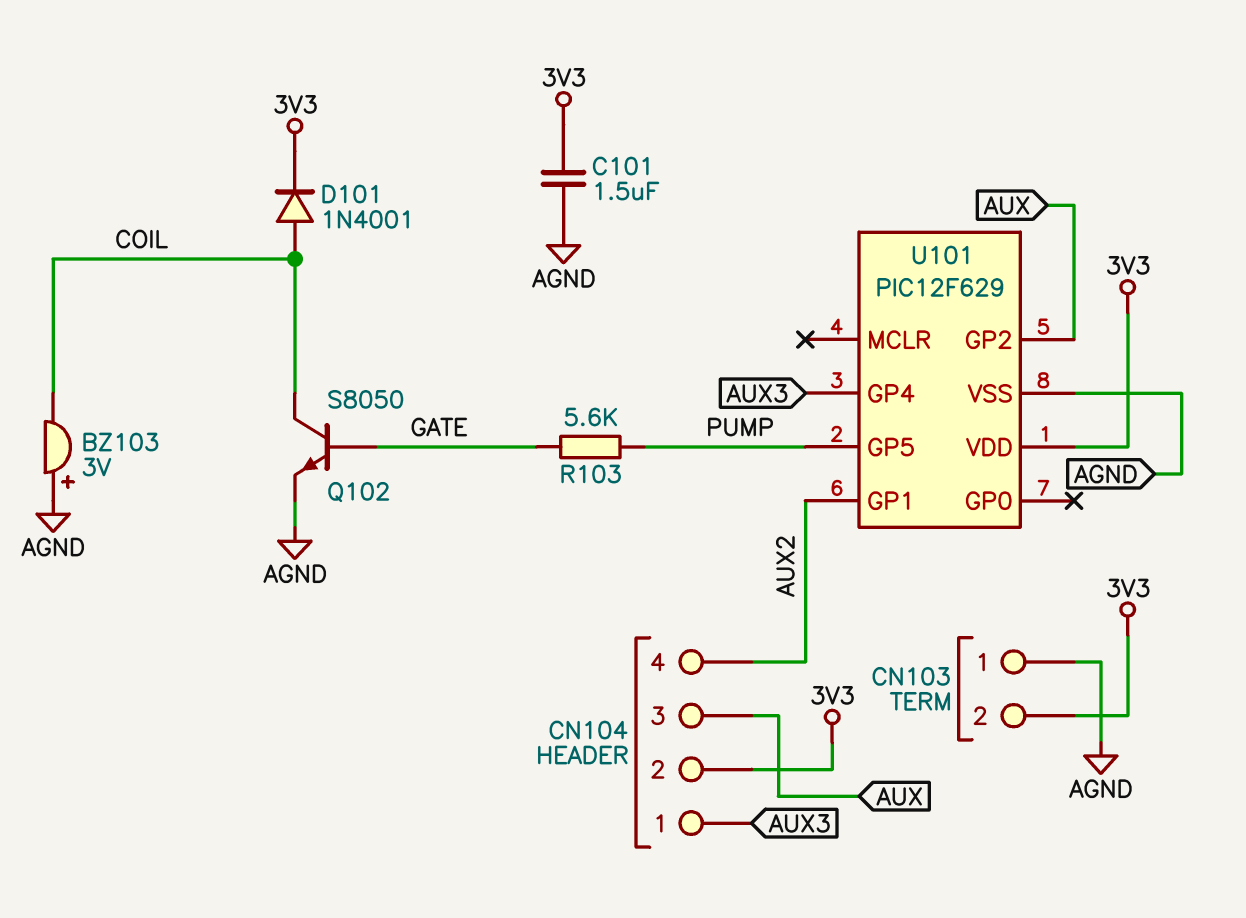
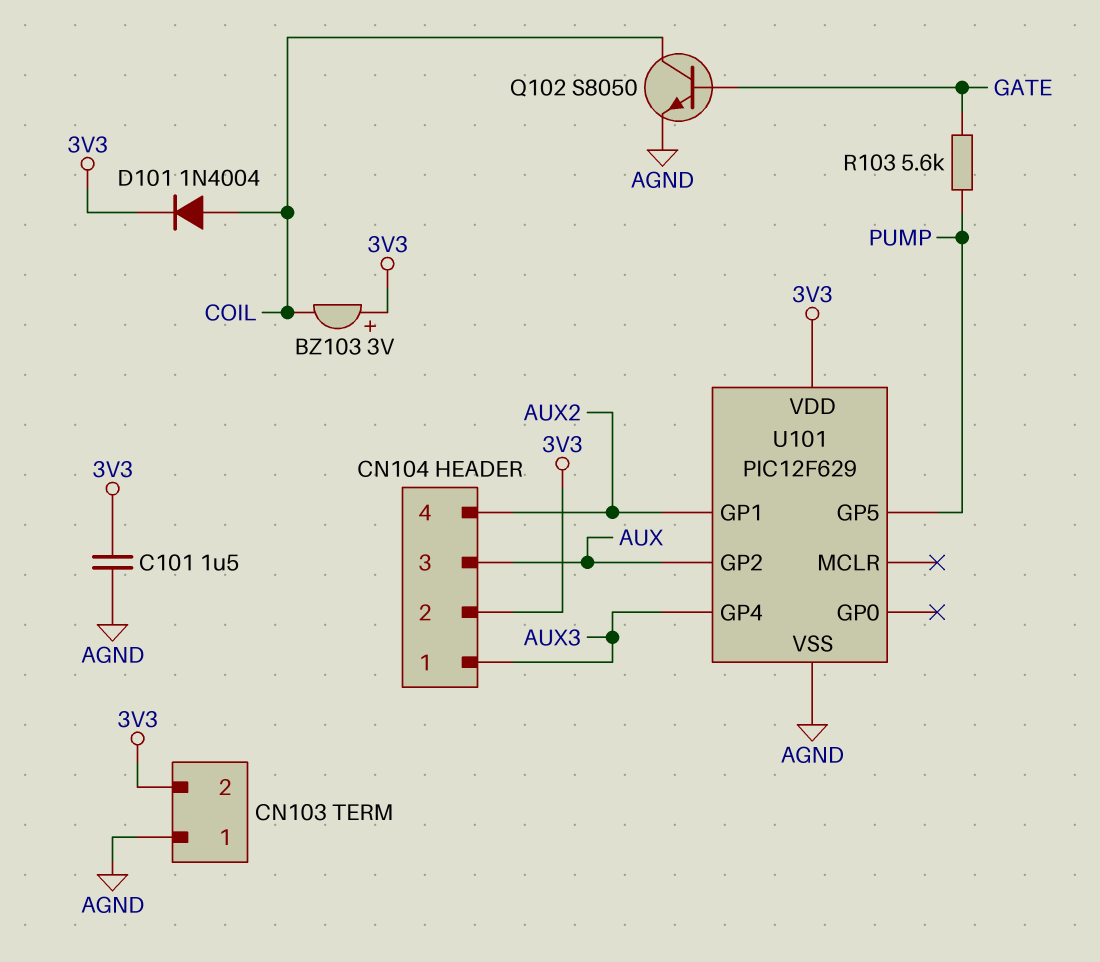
BZ103: buzzer 3V (plus AGND, minus COIL) -> buzzer 3V (plus 3V3, minus COIL)
D101: diode 1N4001 (A COIL, K 3V3) -> diode 1N4004 (A COIL, K 3V3)

